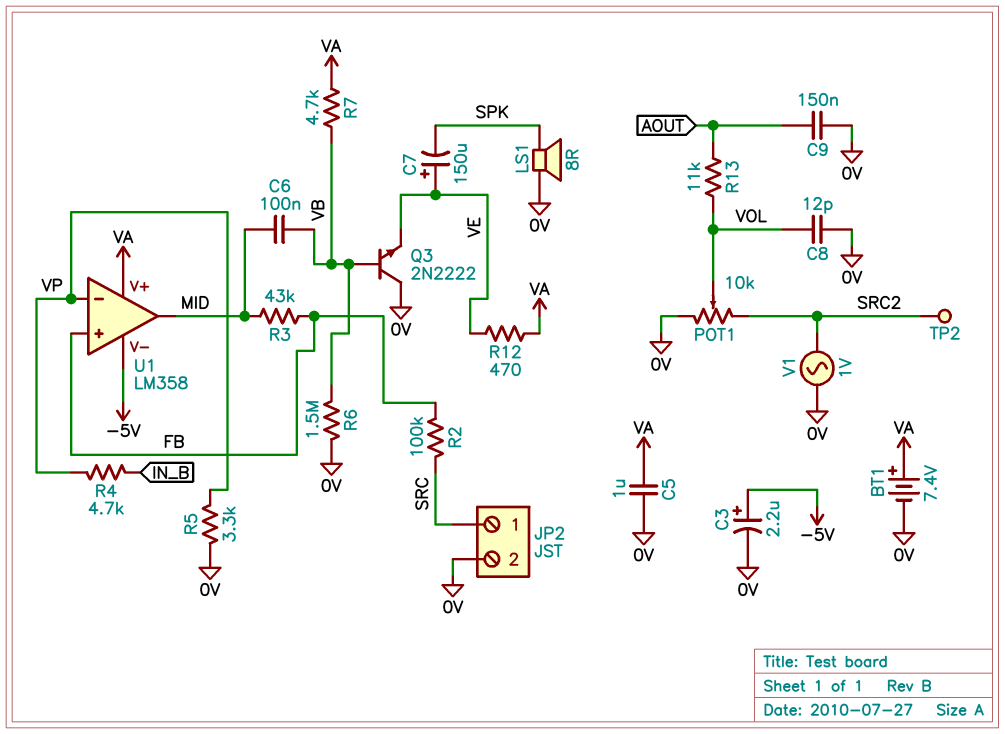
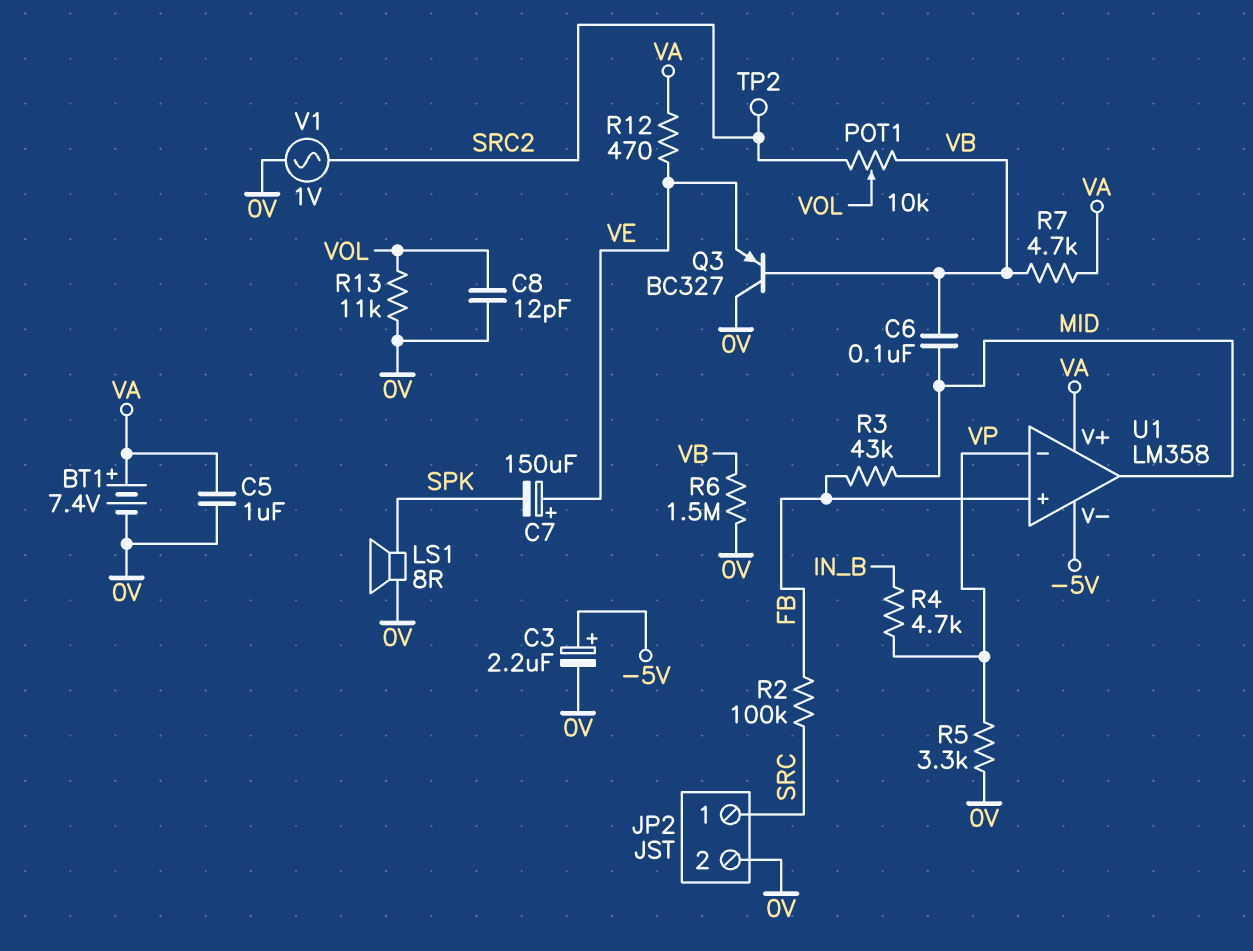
C9: 150nF (0V, AOUT) -> none
POT1: 10k (0V, SRC2, wiper VOL) -> 10k (SRC2, VB, wiper VOL)
Q3: NPN 2N2222 (B VB, C 0V, E VE) -> PNP BC327 (B VB, C 0V, E VE)
R13: 11k (AOUT, VOL) -> 11k (0V, VOL)

